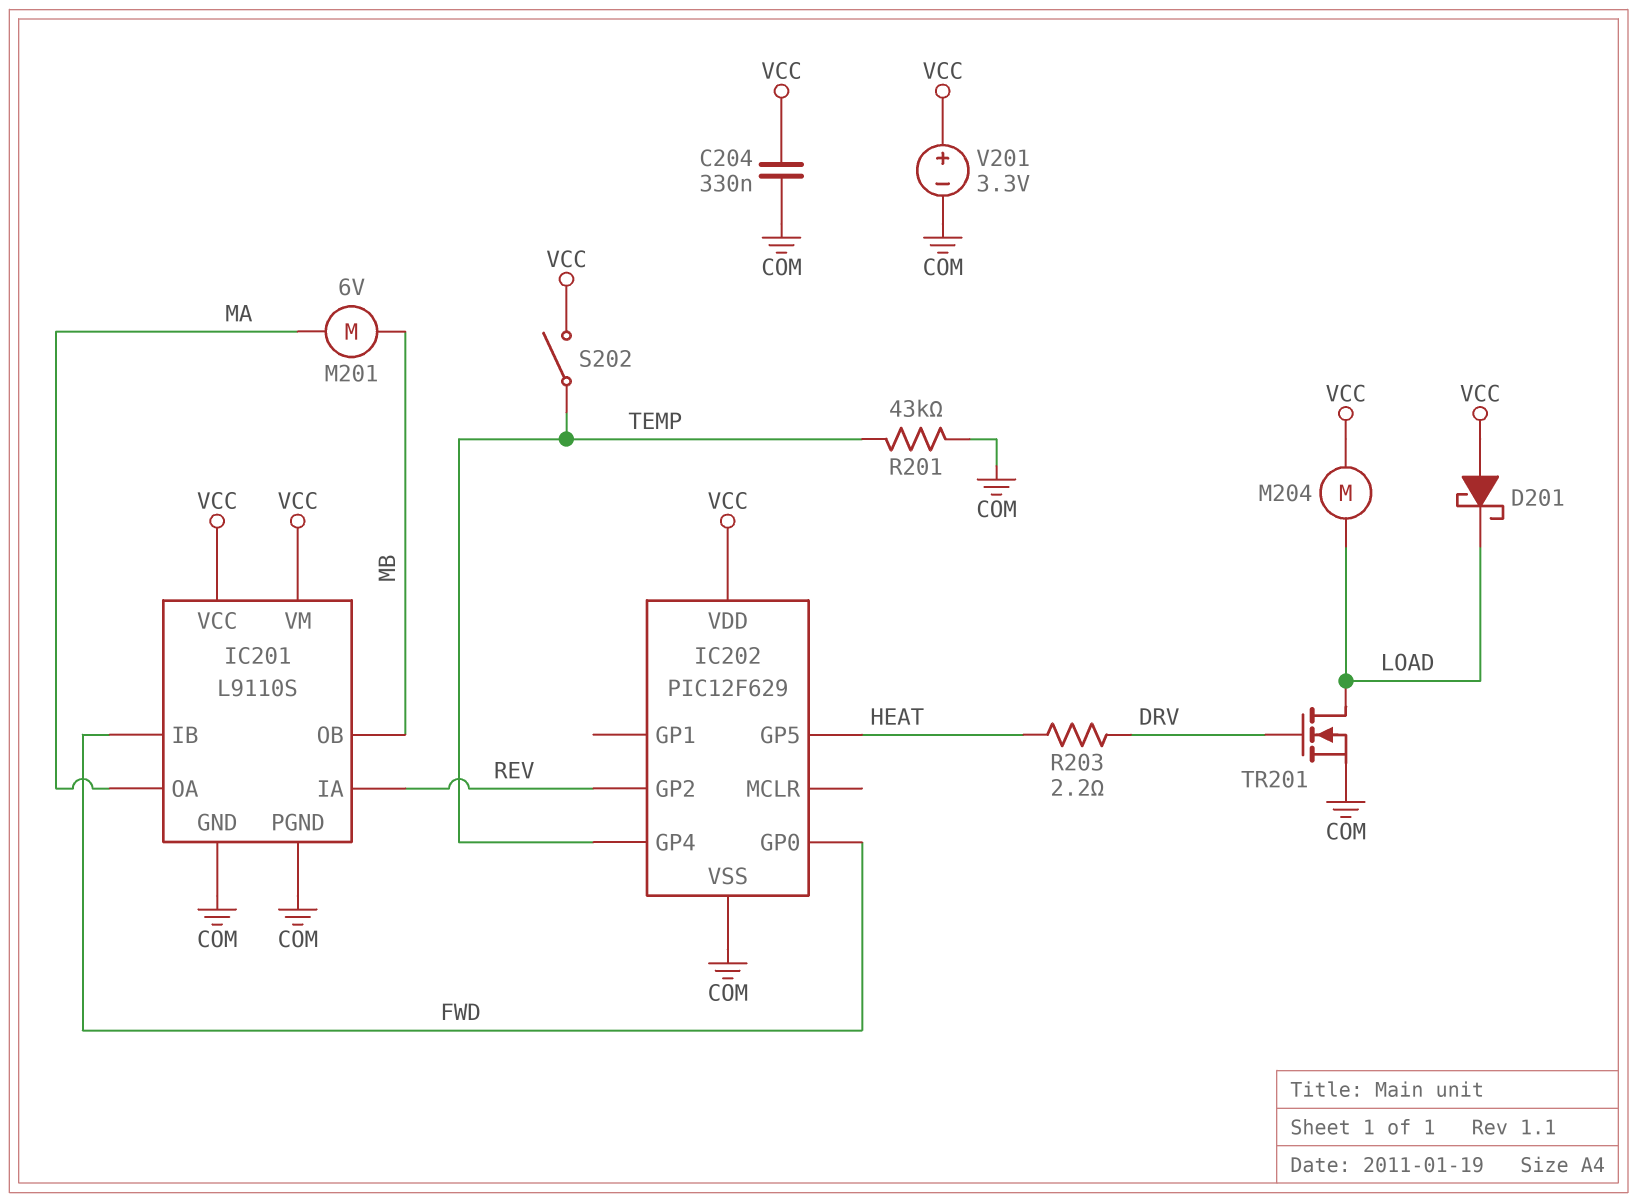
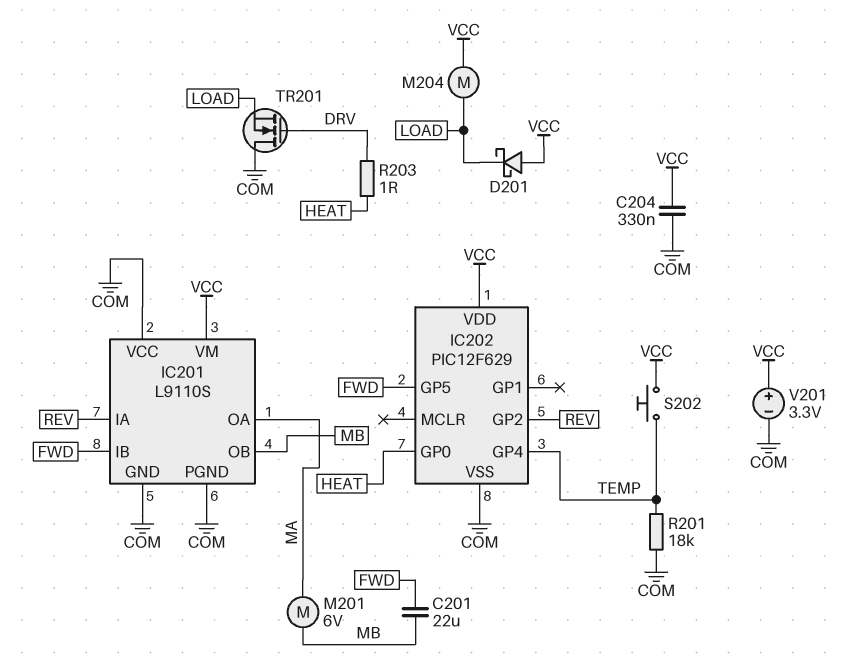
C201: none -> 22uF (FWD, MB)
IC201 pin VCC: VCC -> COM
IC202 pin GP0: FWD -> HEAT
IC202 pin GP5: HEAT -> FWD
R201: 43k (COM, TEMP) -> 18k (COM, TEMP)
R203: 2.2 (DRV, HEAT) -> 1 (DRV, HEAT)
S202: switch (TEMP, VCC) -> button (TEMP, VCC)
TR201: NMOS (G DRV, D LOAD, S COM) -> NMOS (G DRV, D COM, S LOAD)

